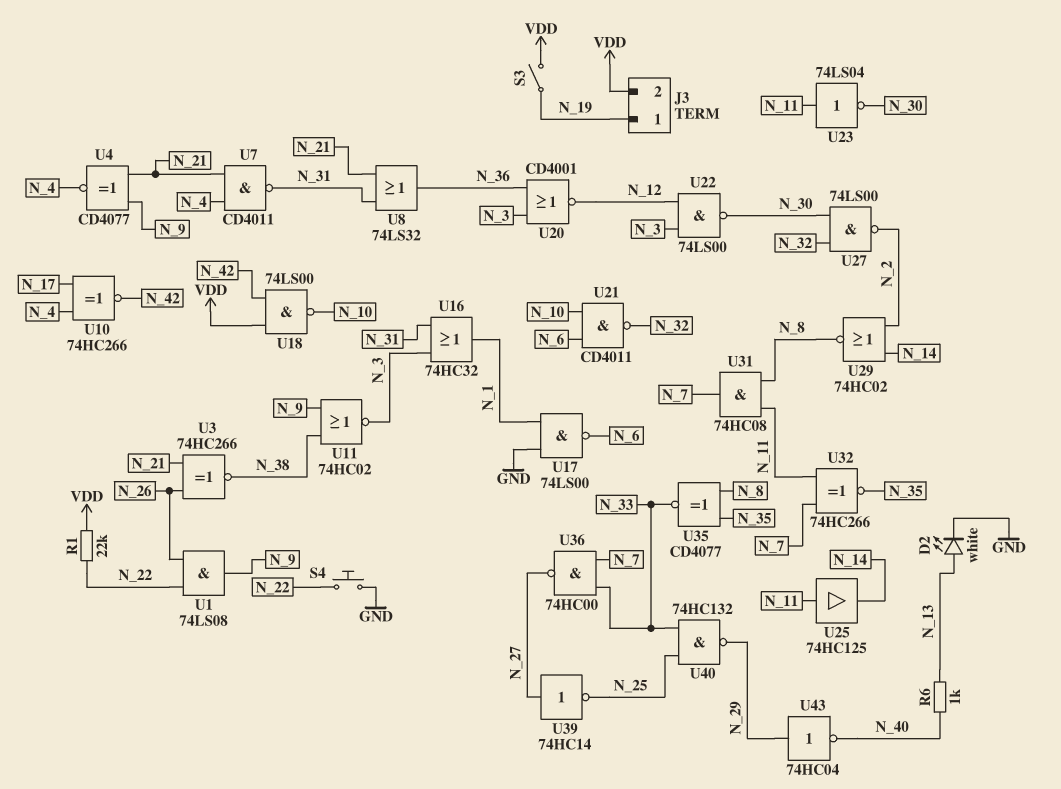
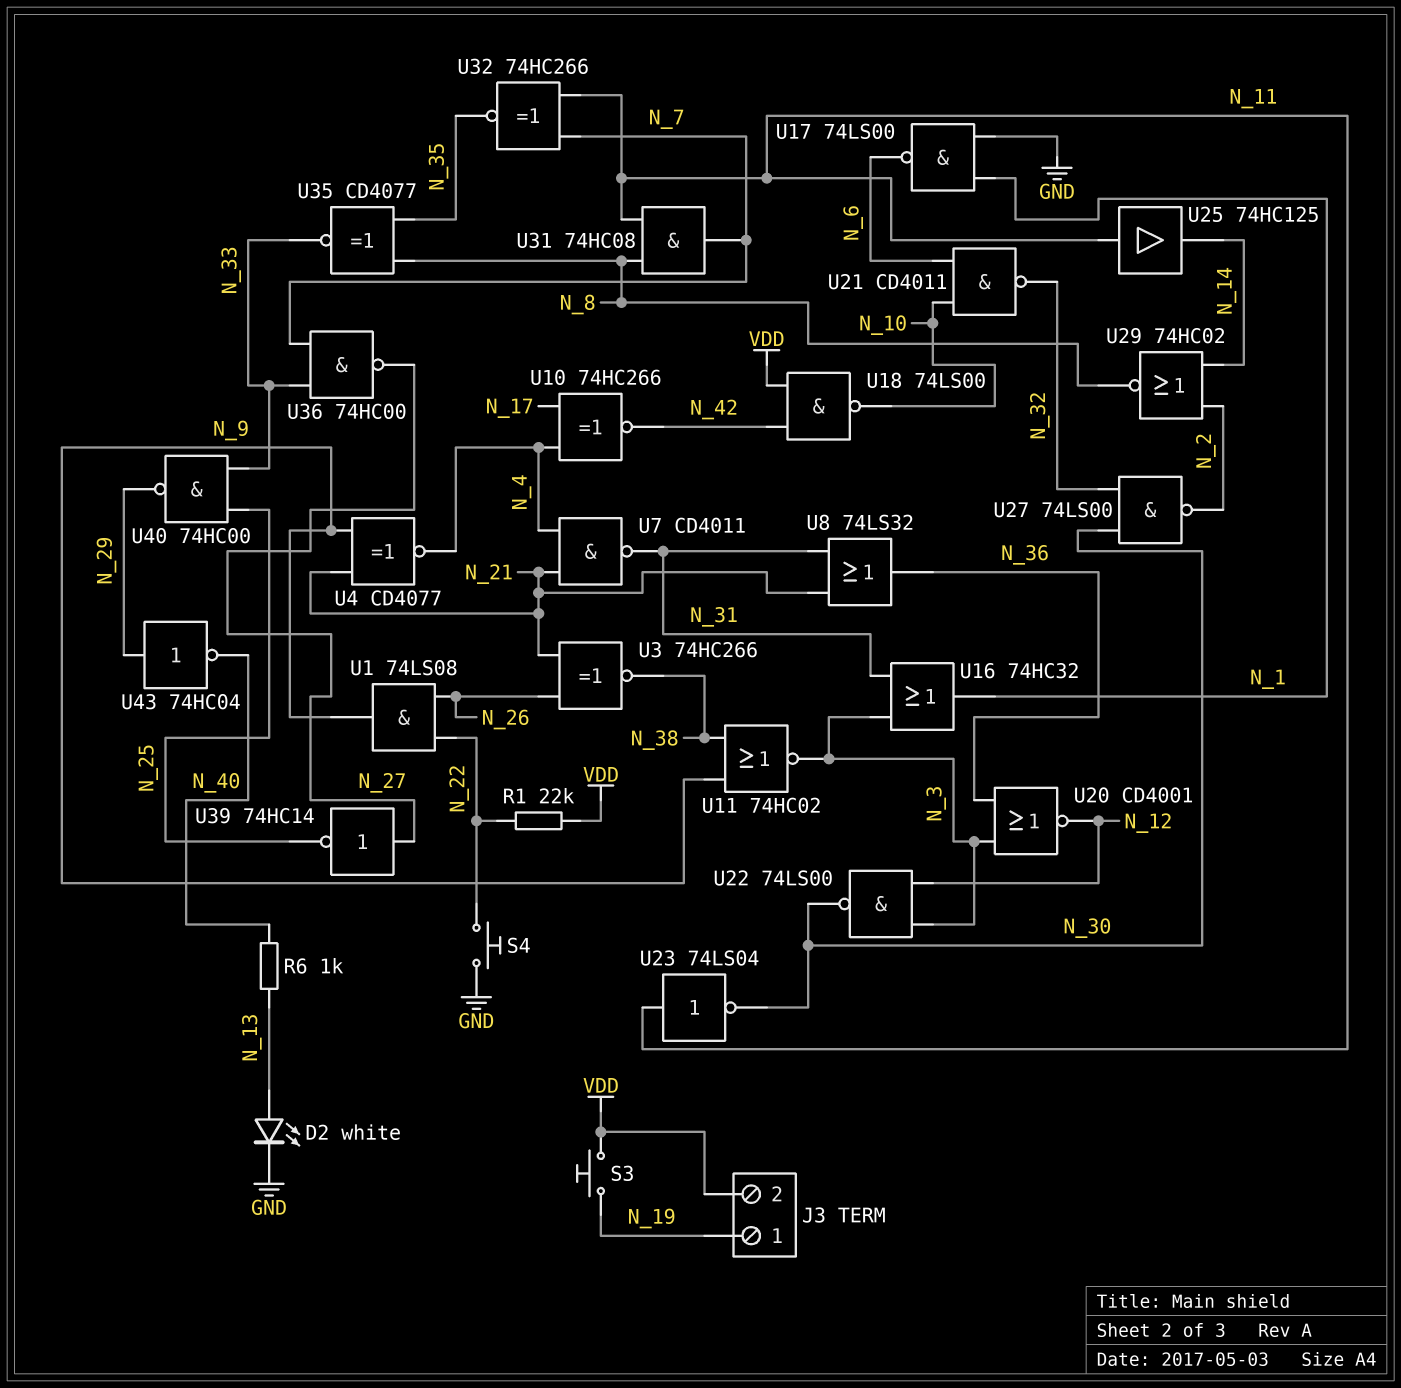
S3: switch (N_19, VDD) -> button (N_19, VDD)
U40: NAND 74HC132 (in N_25, in N_33, out N_29) -> NAND 74HC00 (in N_25, in N_33, out N_29)

